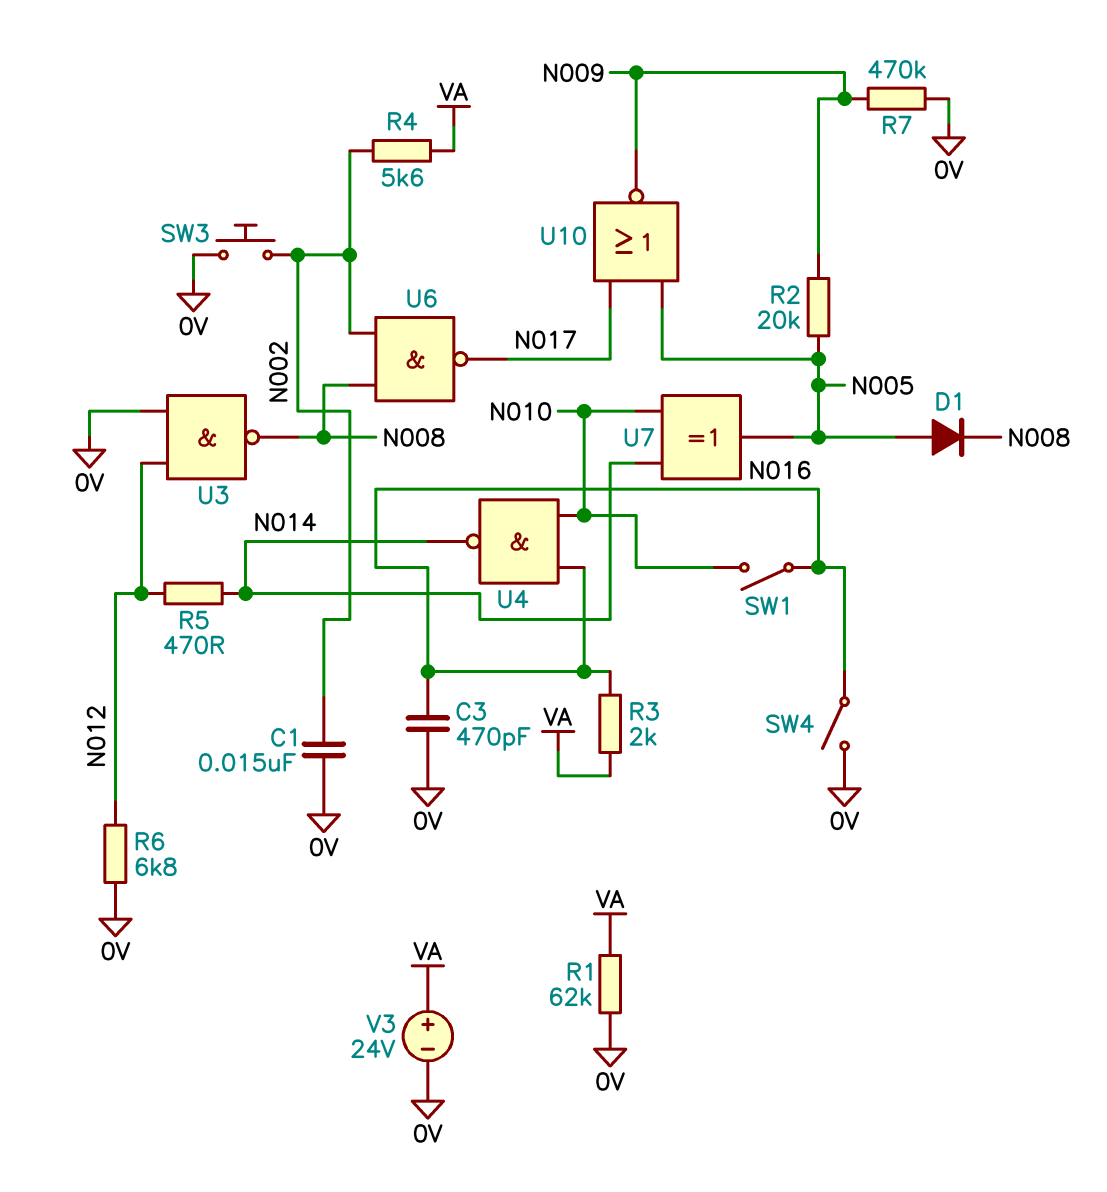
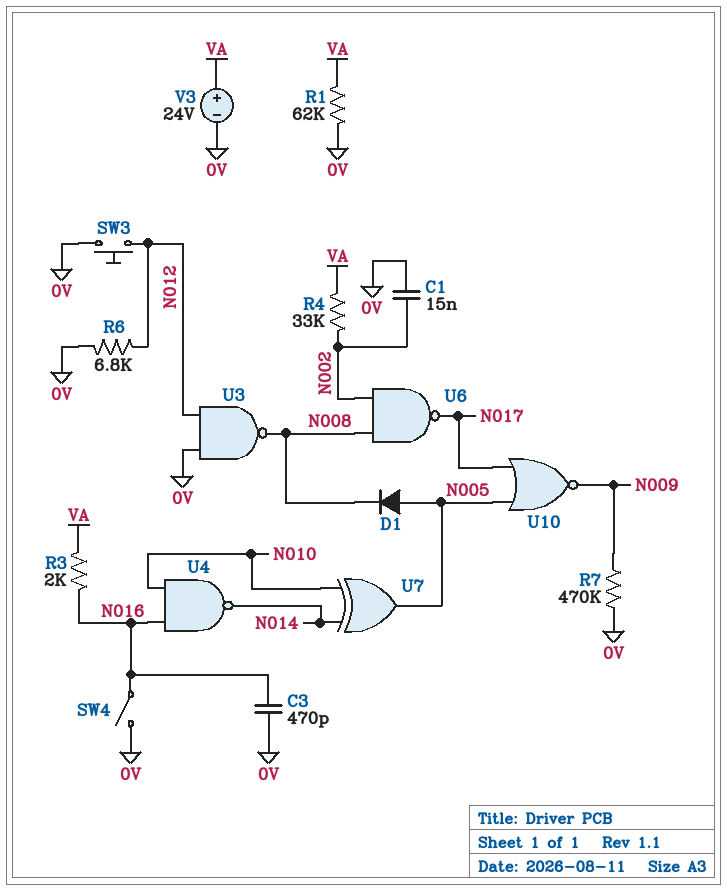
R2: 20k (N005, N009) -> none
R4: 5.6k (N002, VA) -> 33k (N002, VA)
R5: 470 (N012, N014) -> none
SW1: switch (N010, N016) -> none
SW3: button (0V, N002) -> button (0V, N012)

